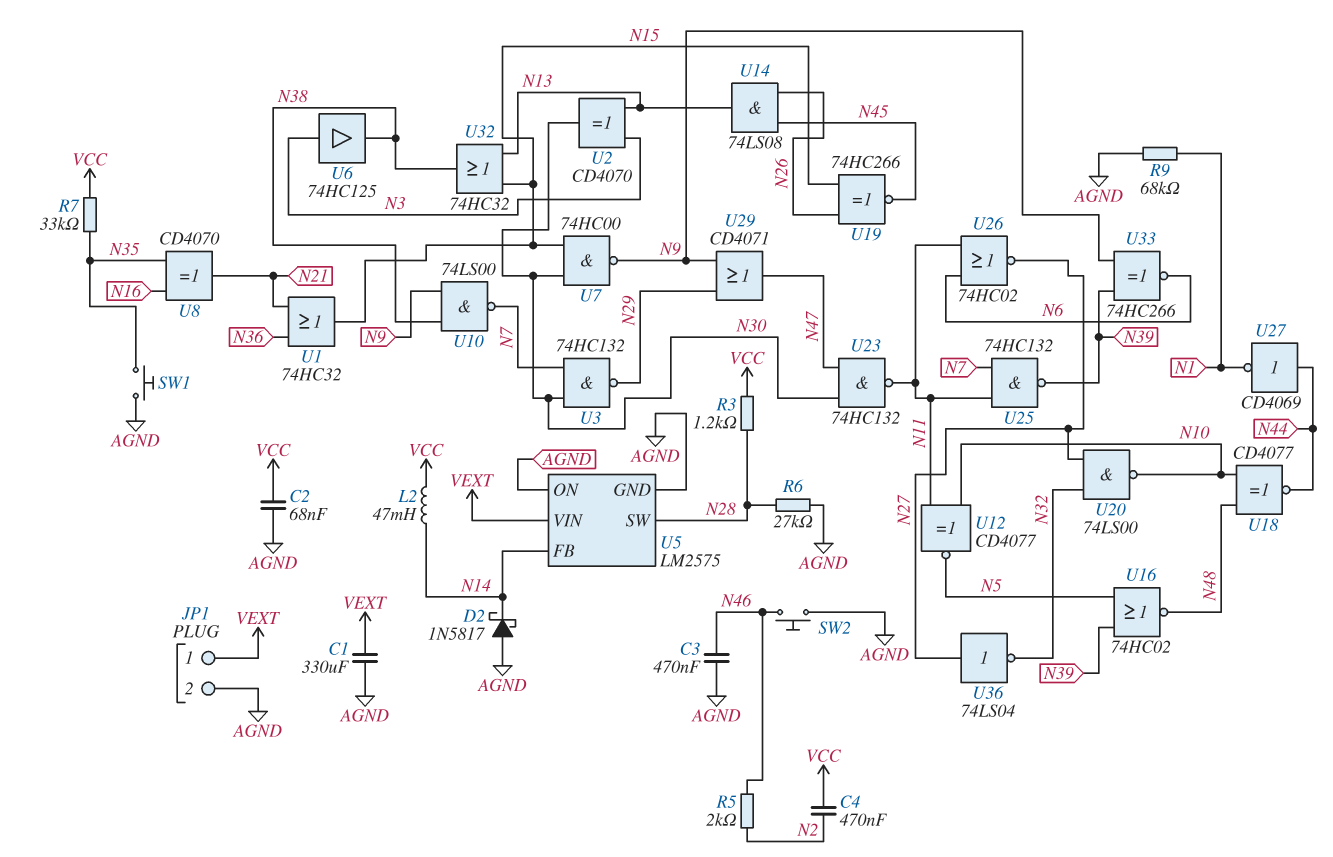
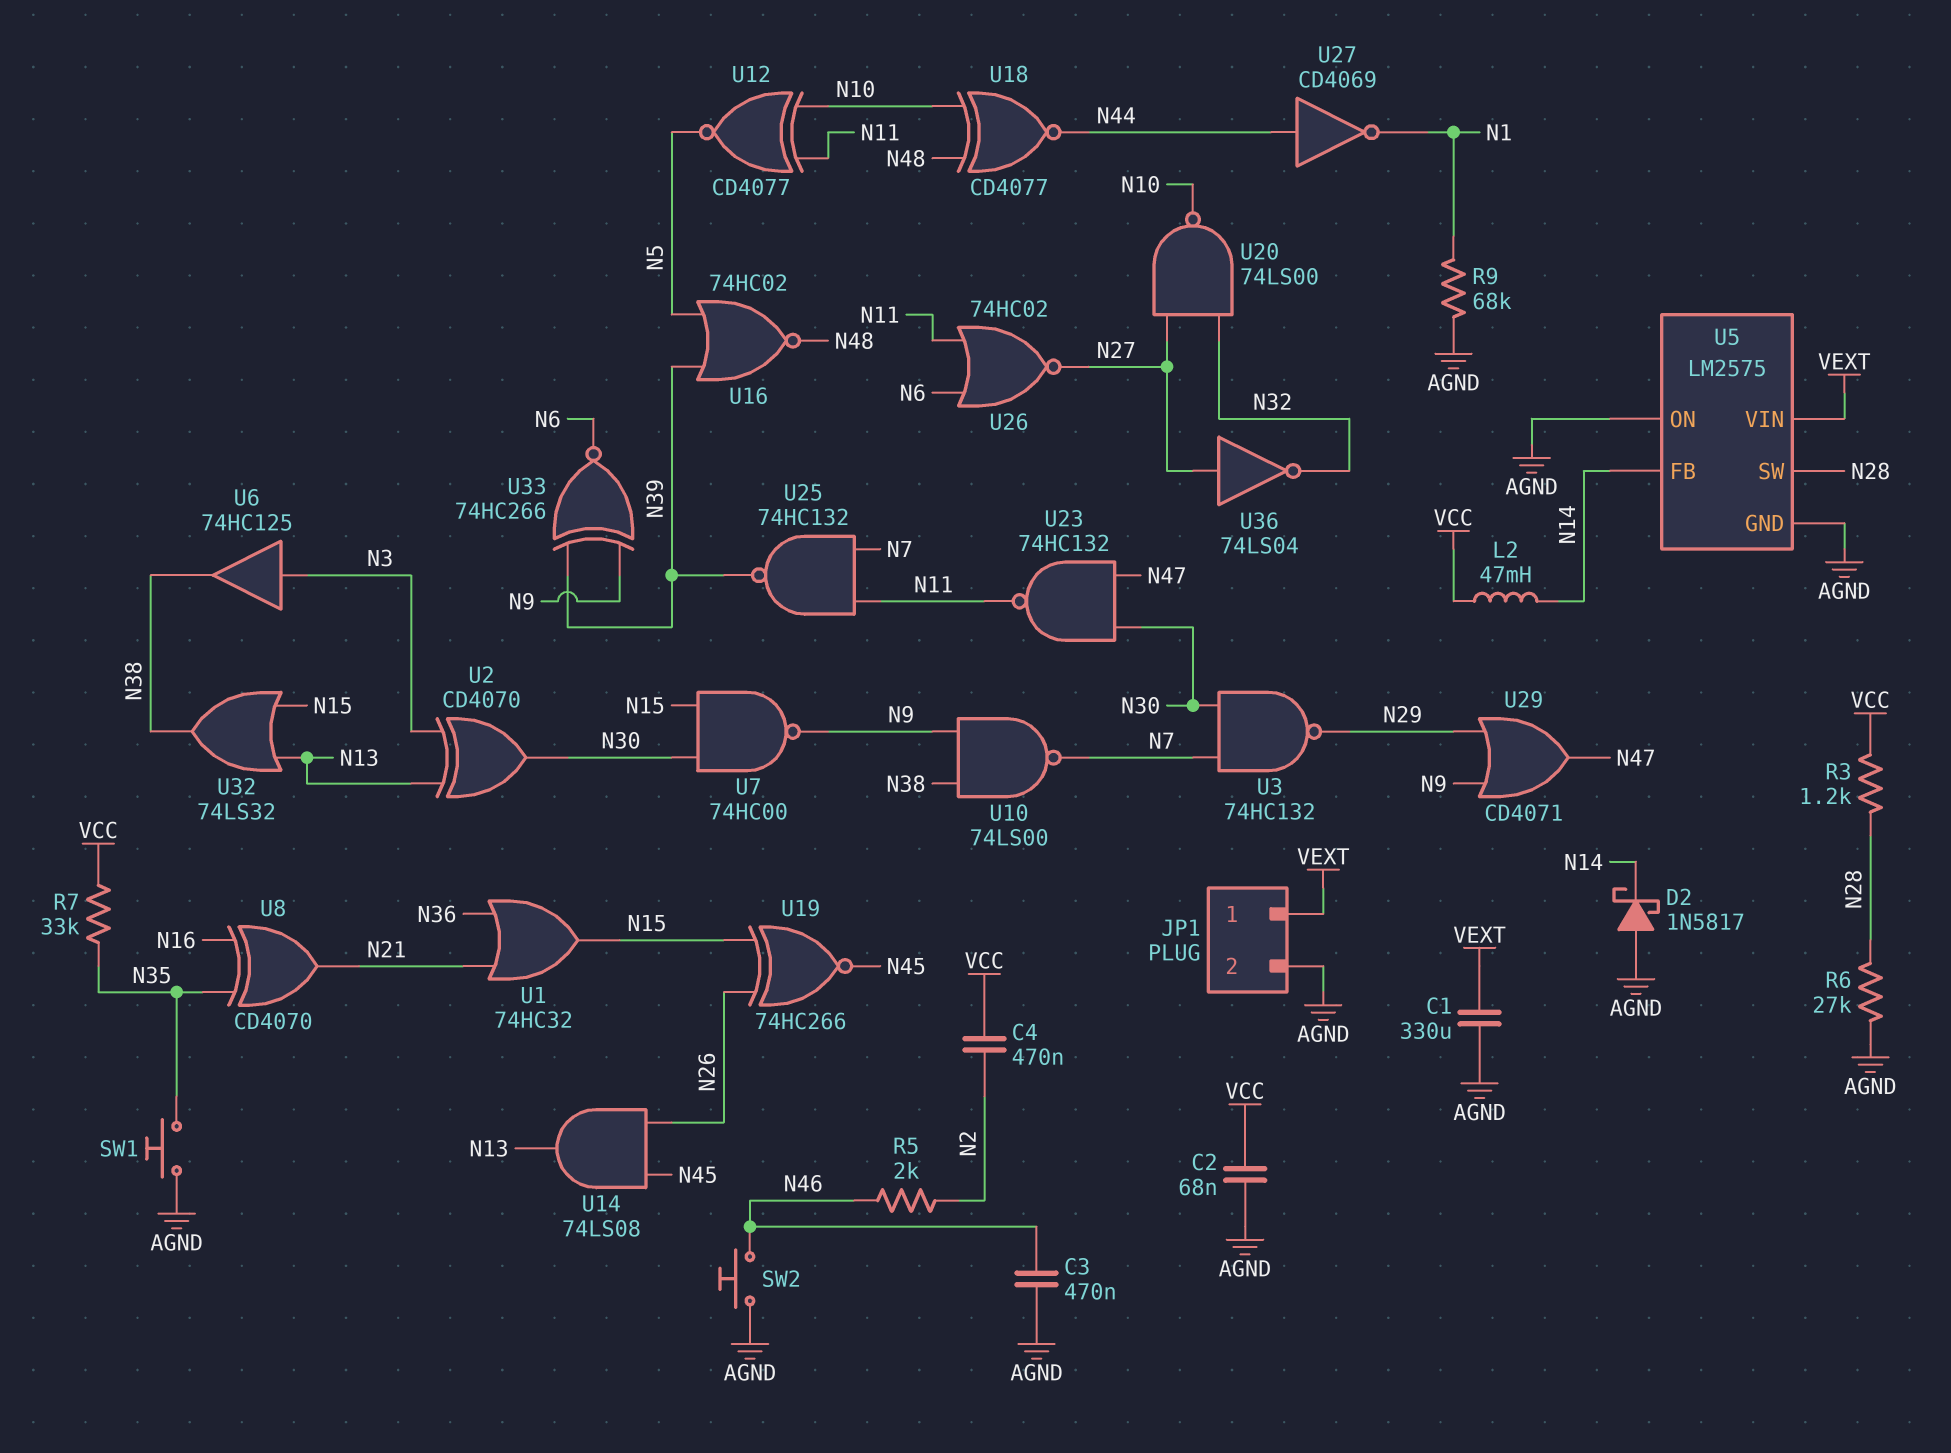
U32: OR 74HC32 (in N13, in N15, out N38) -> OR 74LS32 (in N13, in N15, out N38)

